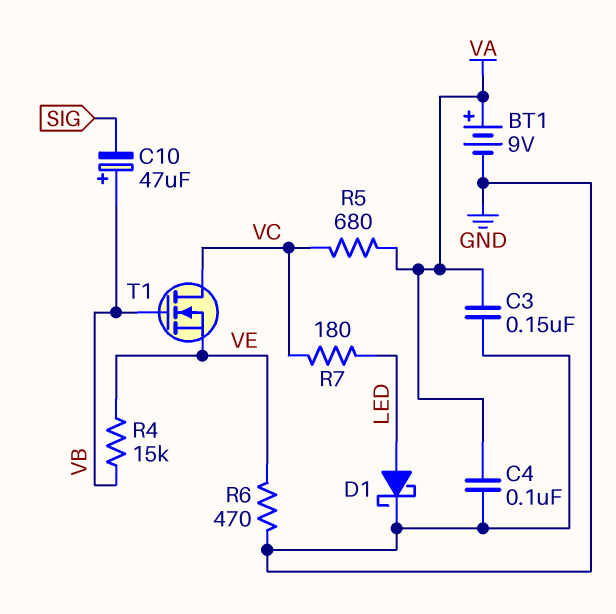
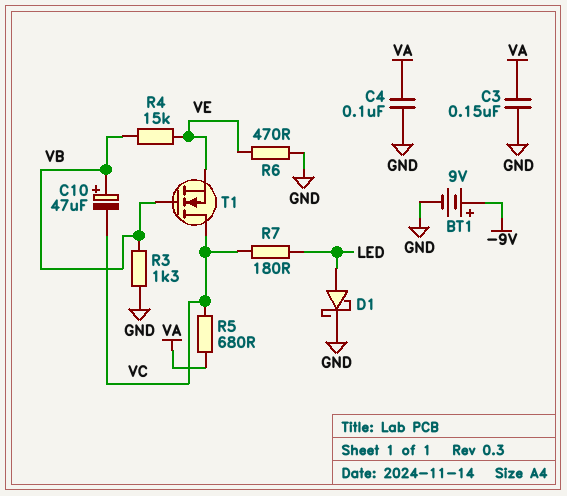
BT1: 9V (plus VA, minus GND) -> 9V (plus -9V, minus GND)
C10: 47uF (plus VB, minus SIG) -> 47uF (plus VB, minus VC)
R3: none -> 1.3k (GND, VB)

